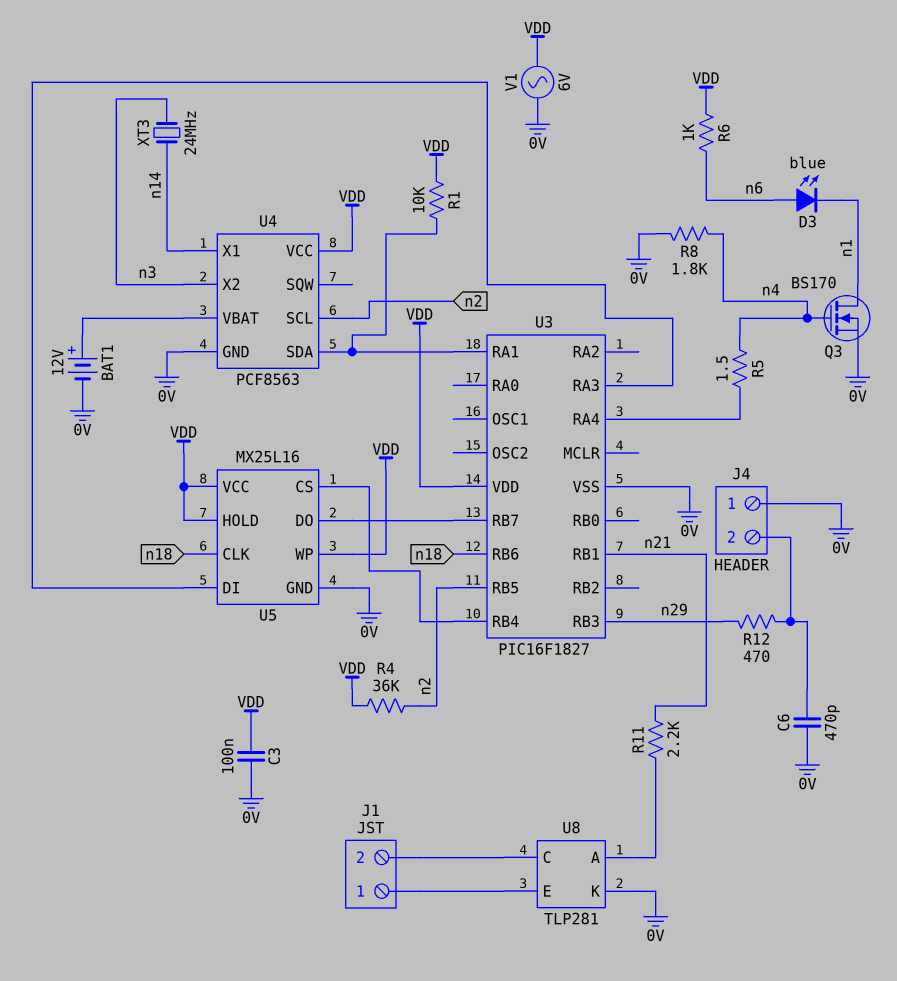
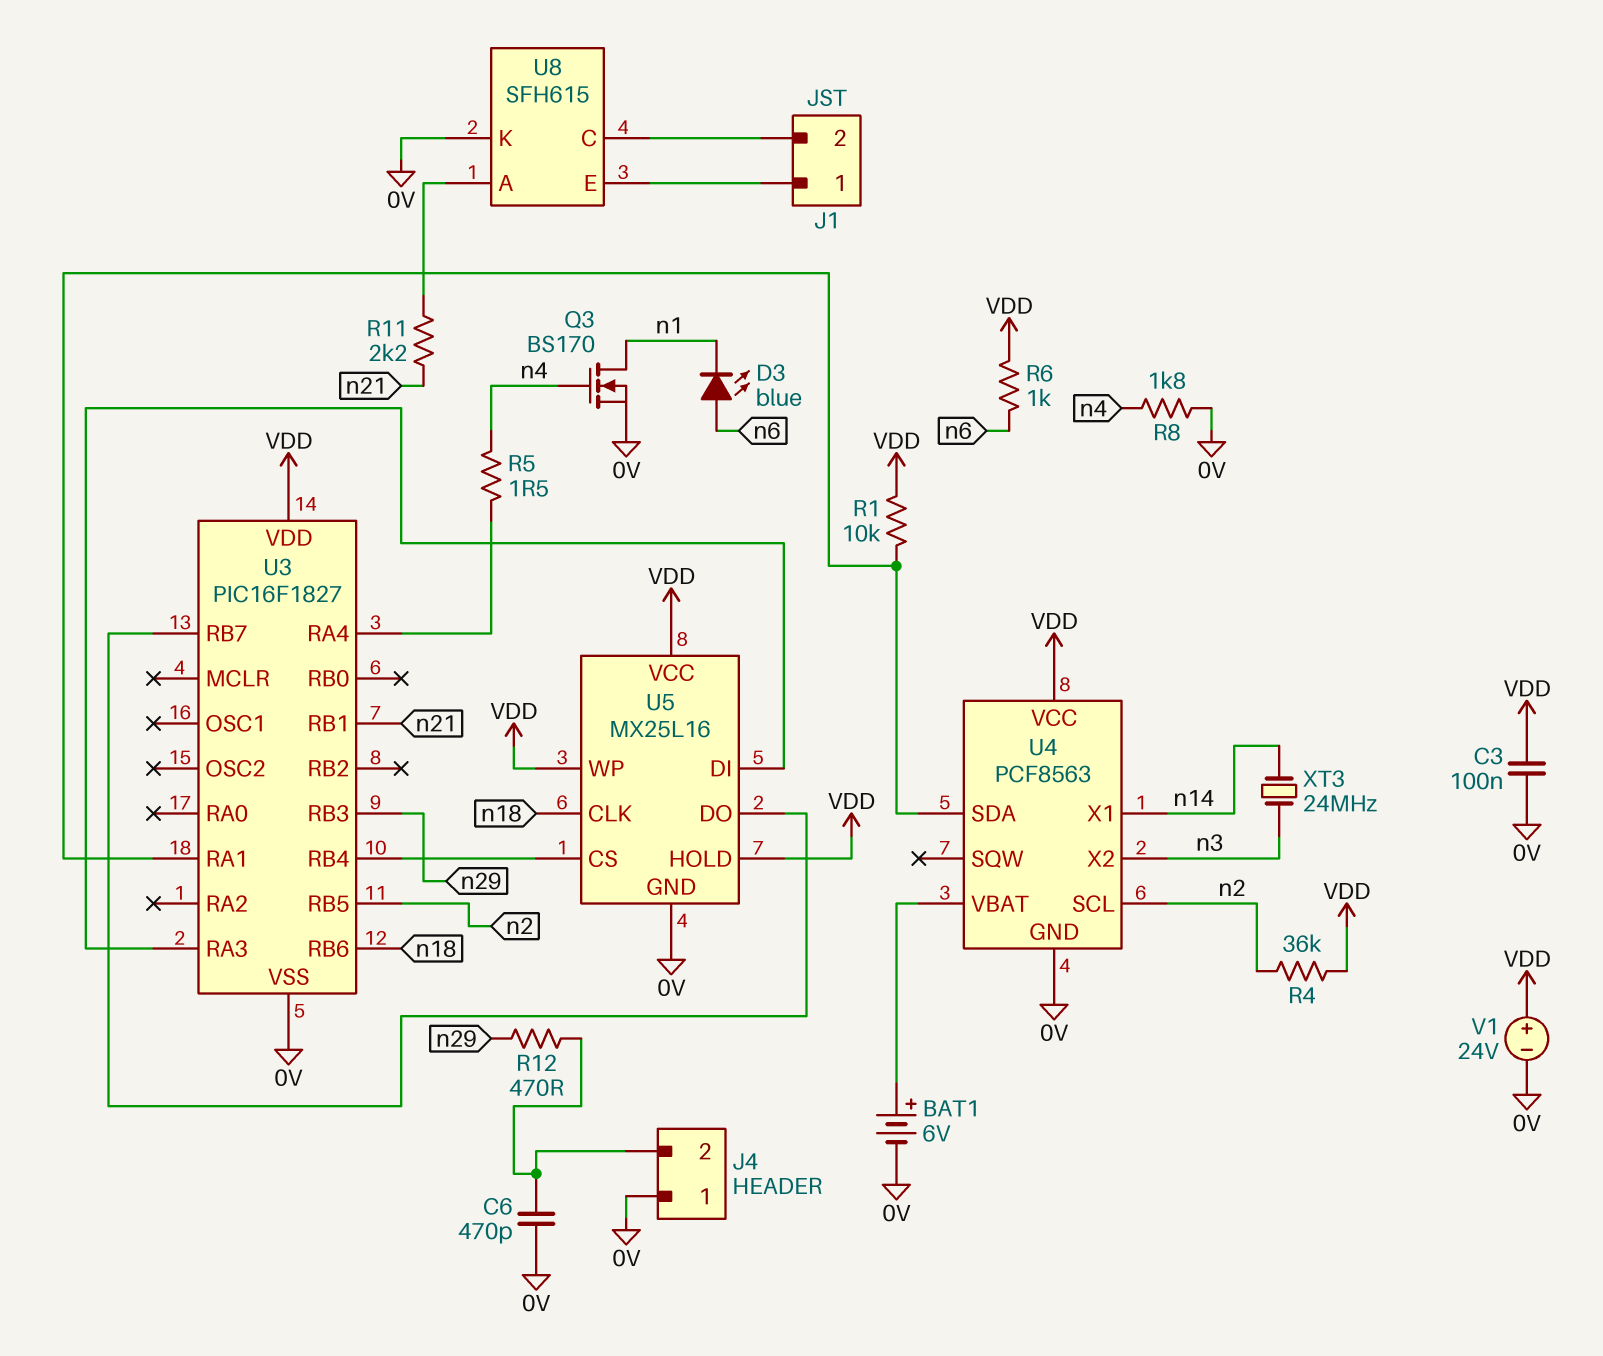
BAT1: 12V (plus U4/VBAT, minus 0V) -> 6V (plus U4/VBAT, minus 0V)
U8: TLP281 -> SFH615
V1: AC 6V (0V, VDD) -> 24V (plus VDD, minus 0V)

